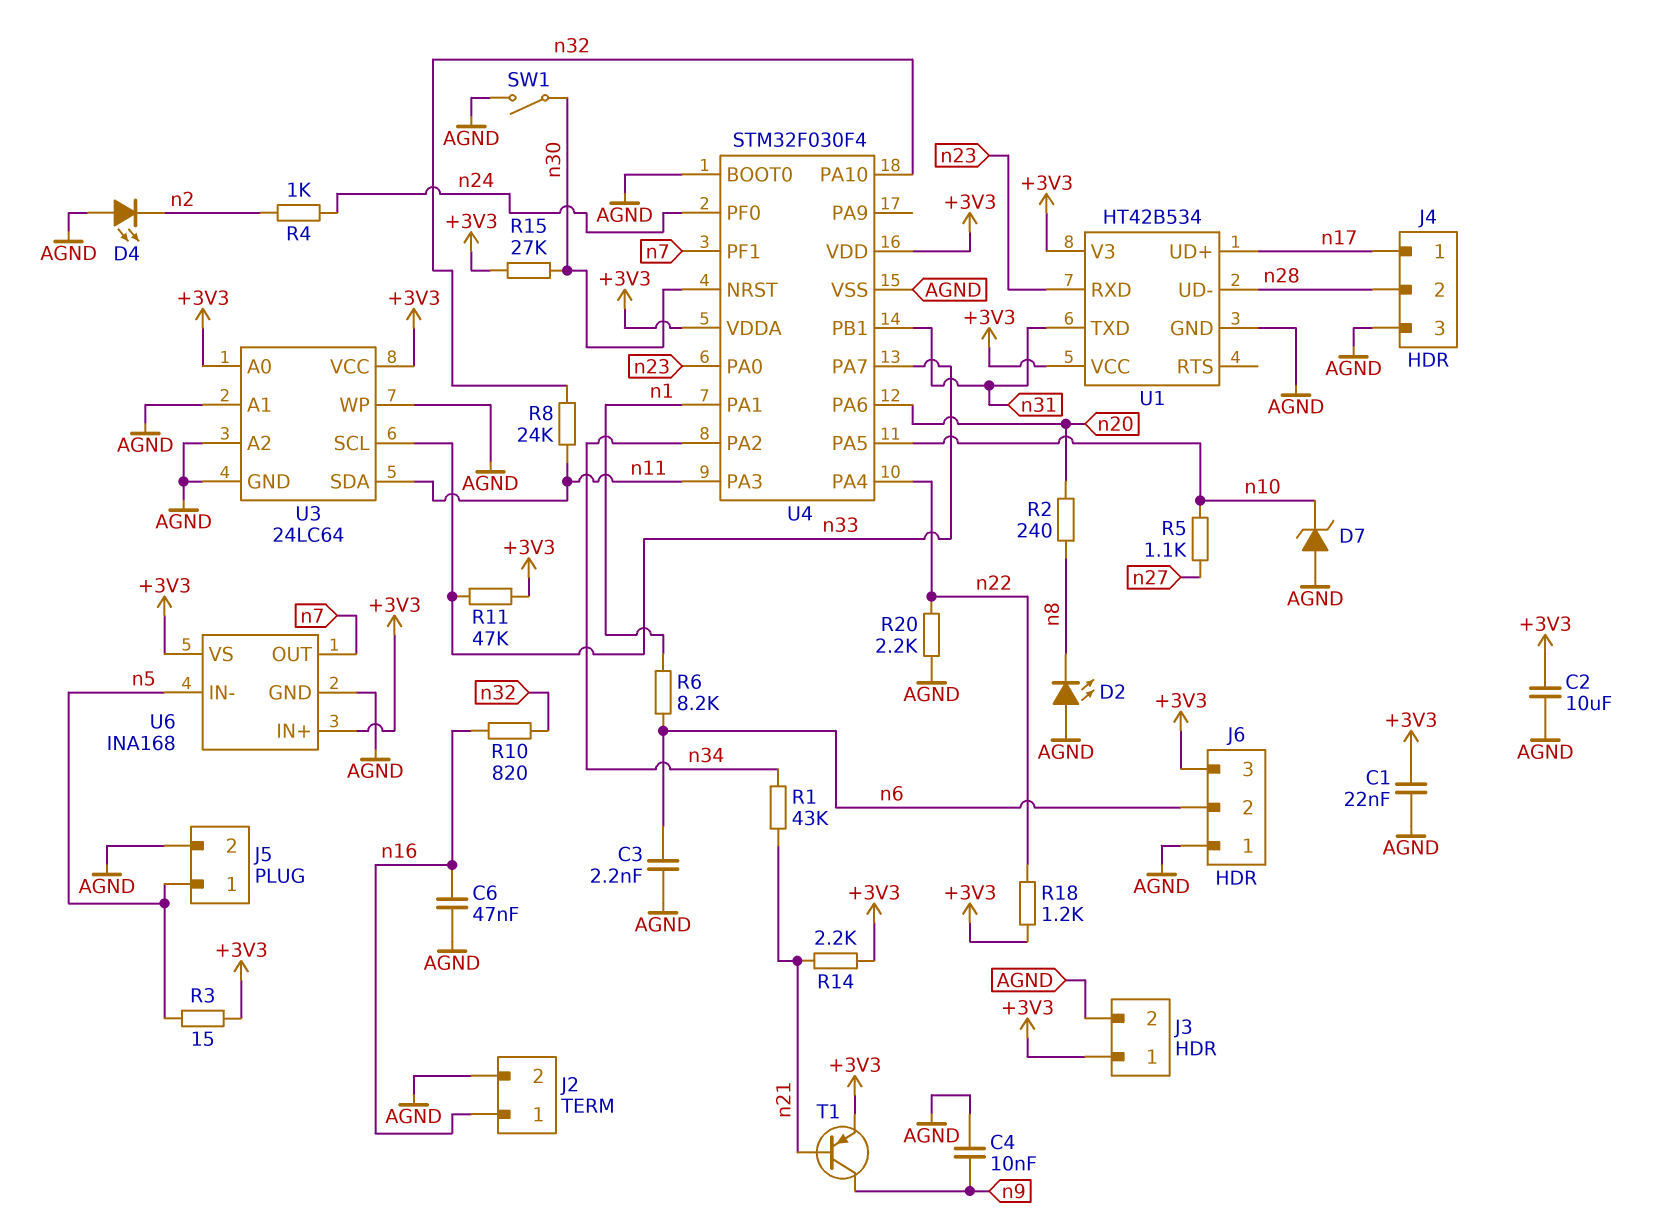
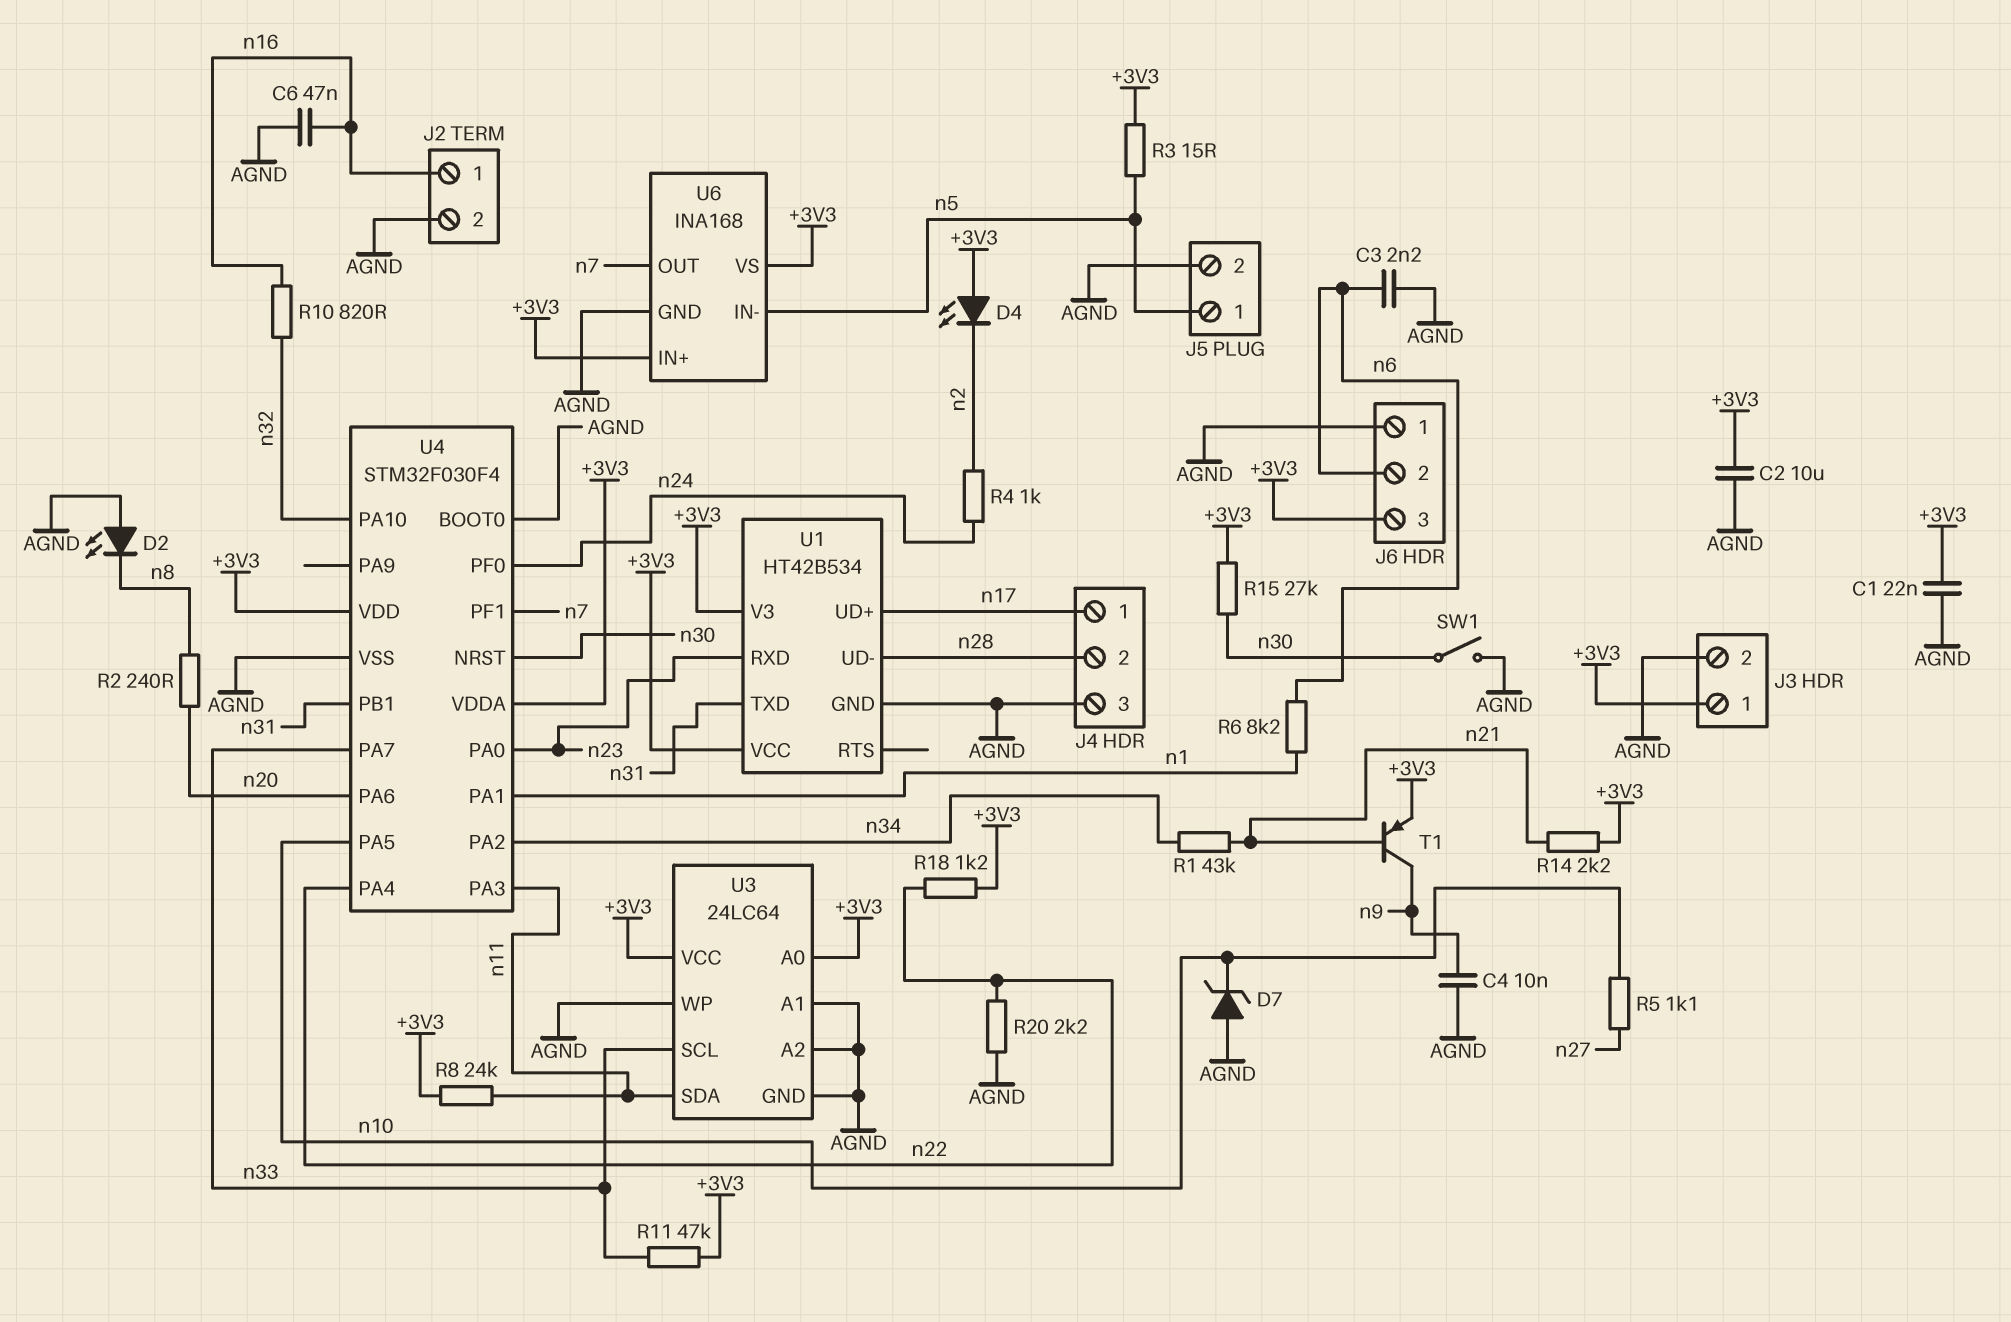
D4: LED (A AGND, K n2) -> LED (A +3V3, K n2)
R8: 24k (n11, n32) -> 24k (+3V3, n11)

